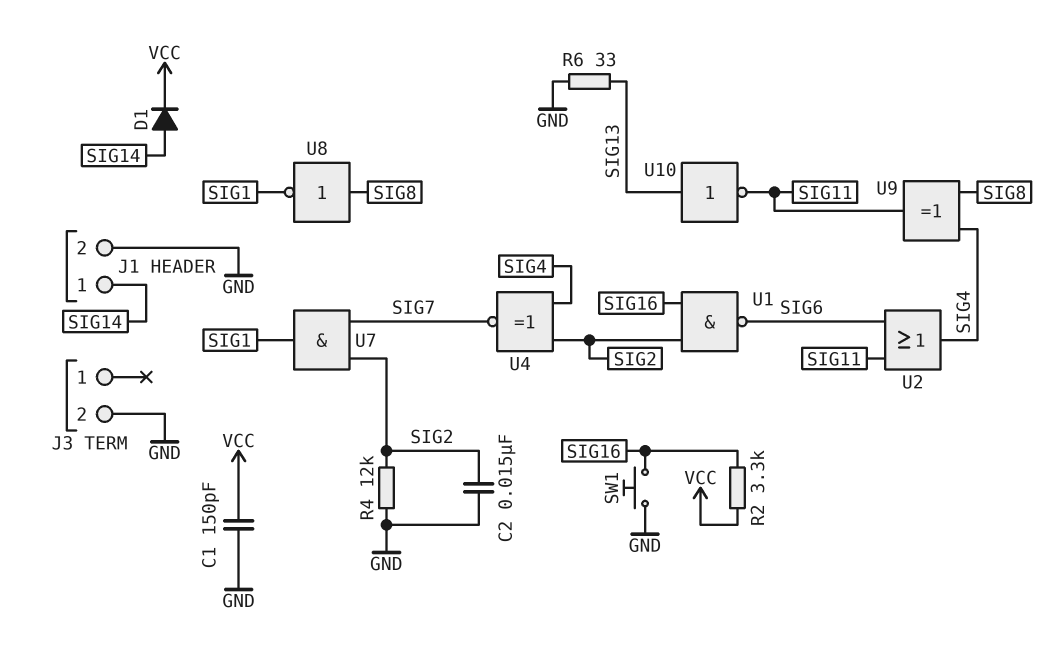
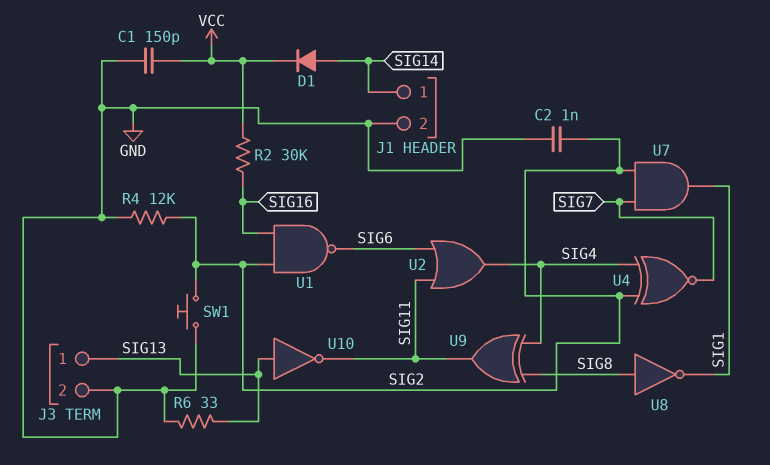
C2: 15nF (GND, SIG2) -> 1nF (GND, SIG2)
J3 pin 1: none -> SIG13
R2: 3.3k (SIG16, VCC) -> 30k (SIG16, VCC)
SW1: button (GND, SIG16) -> button (GND, SIG2)

